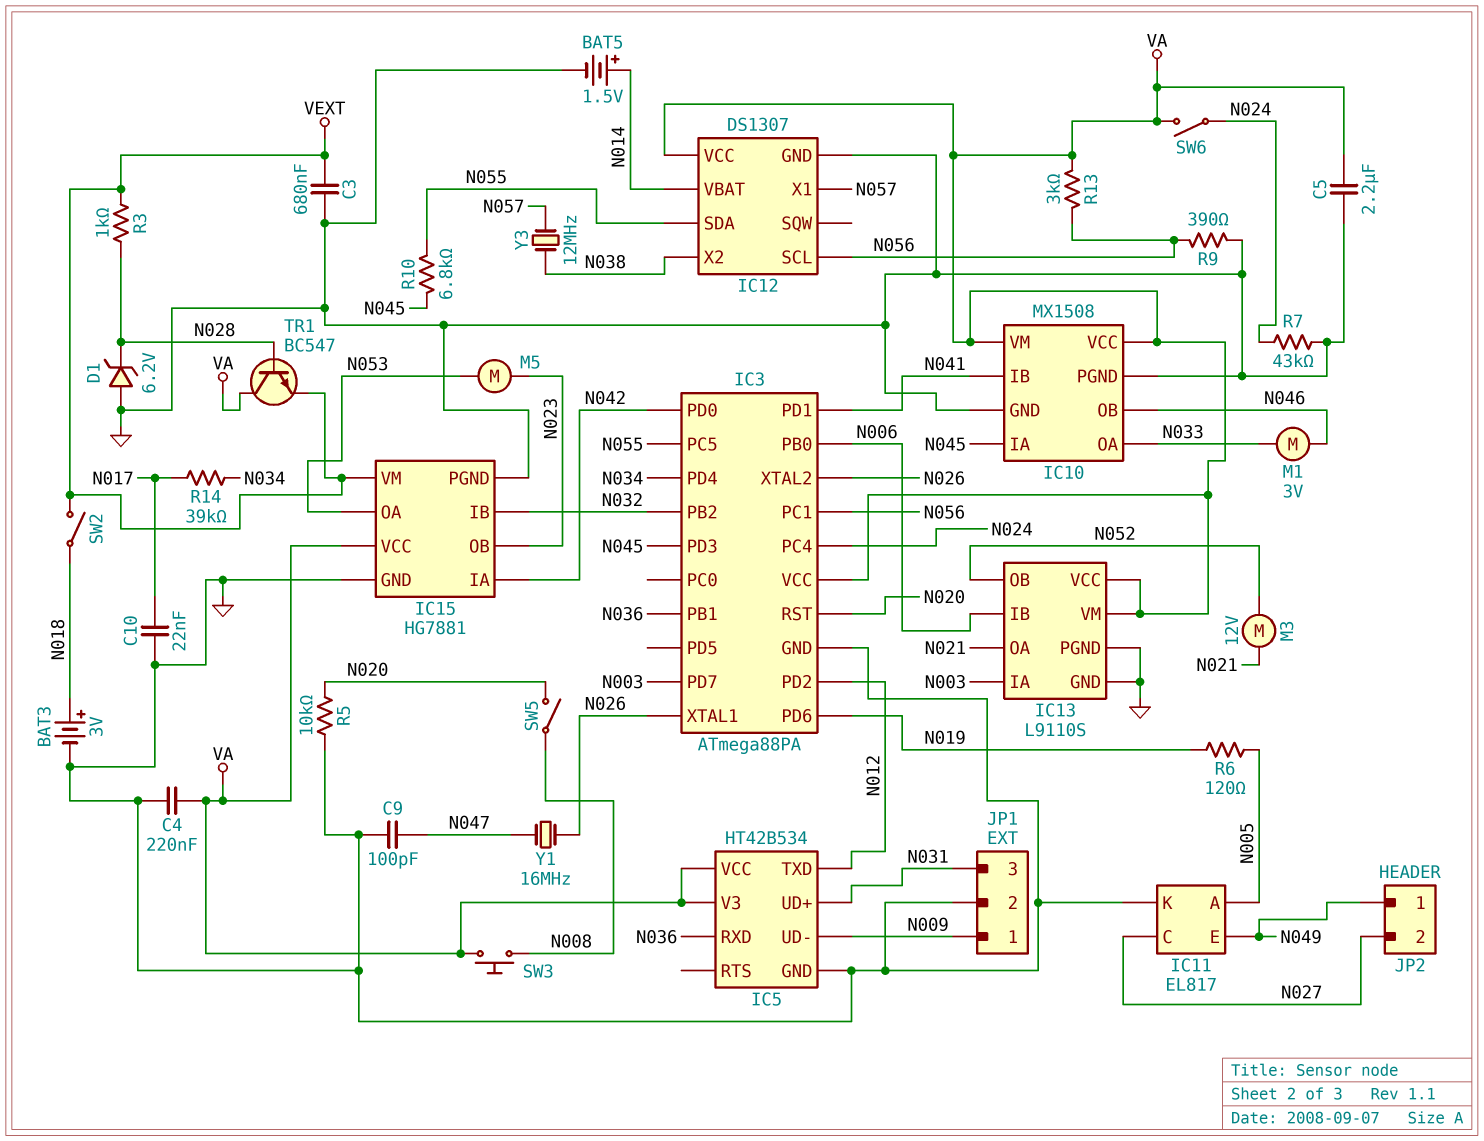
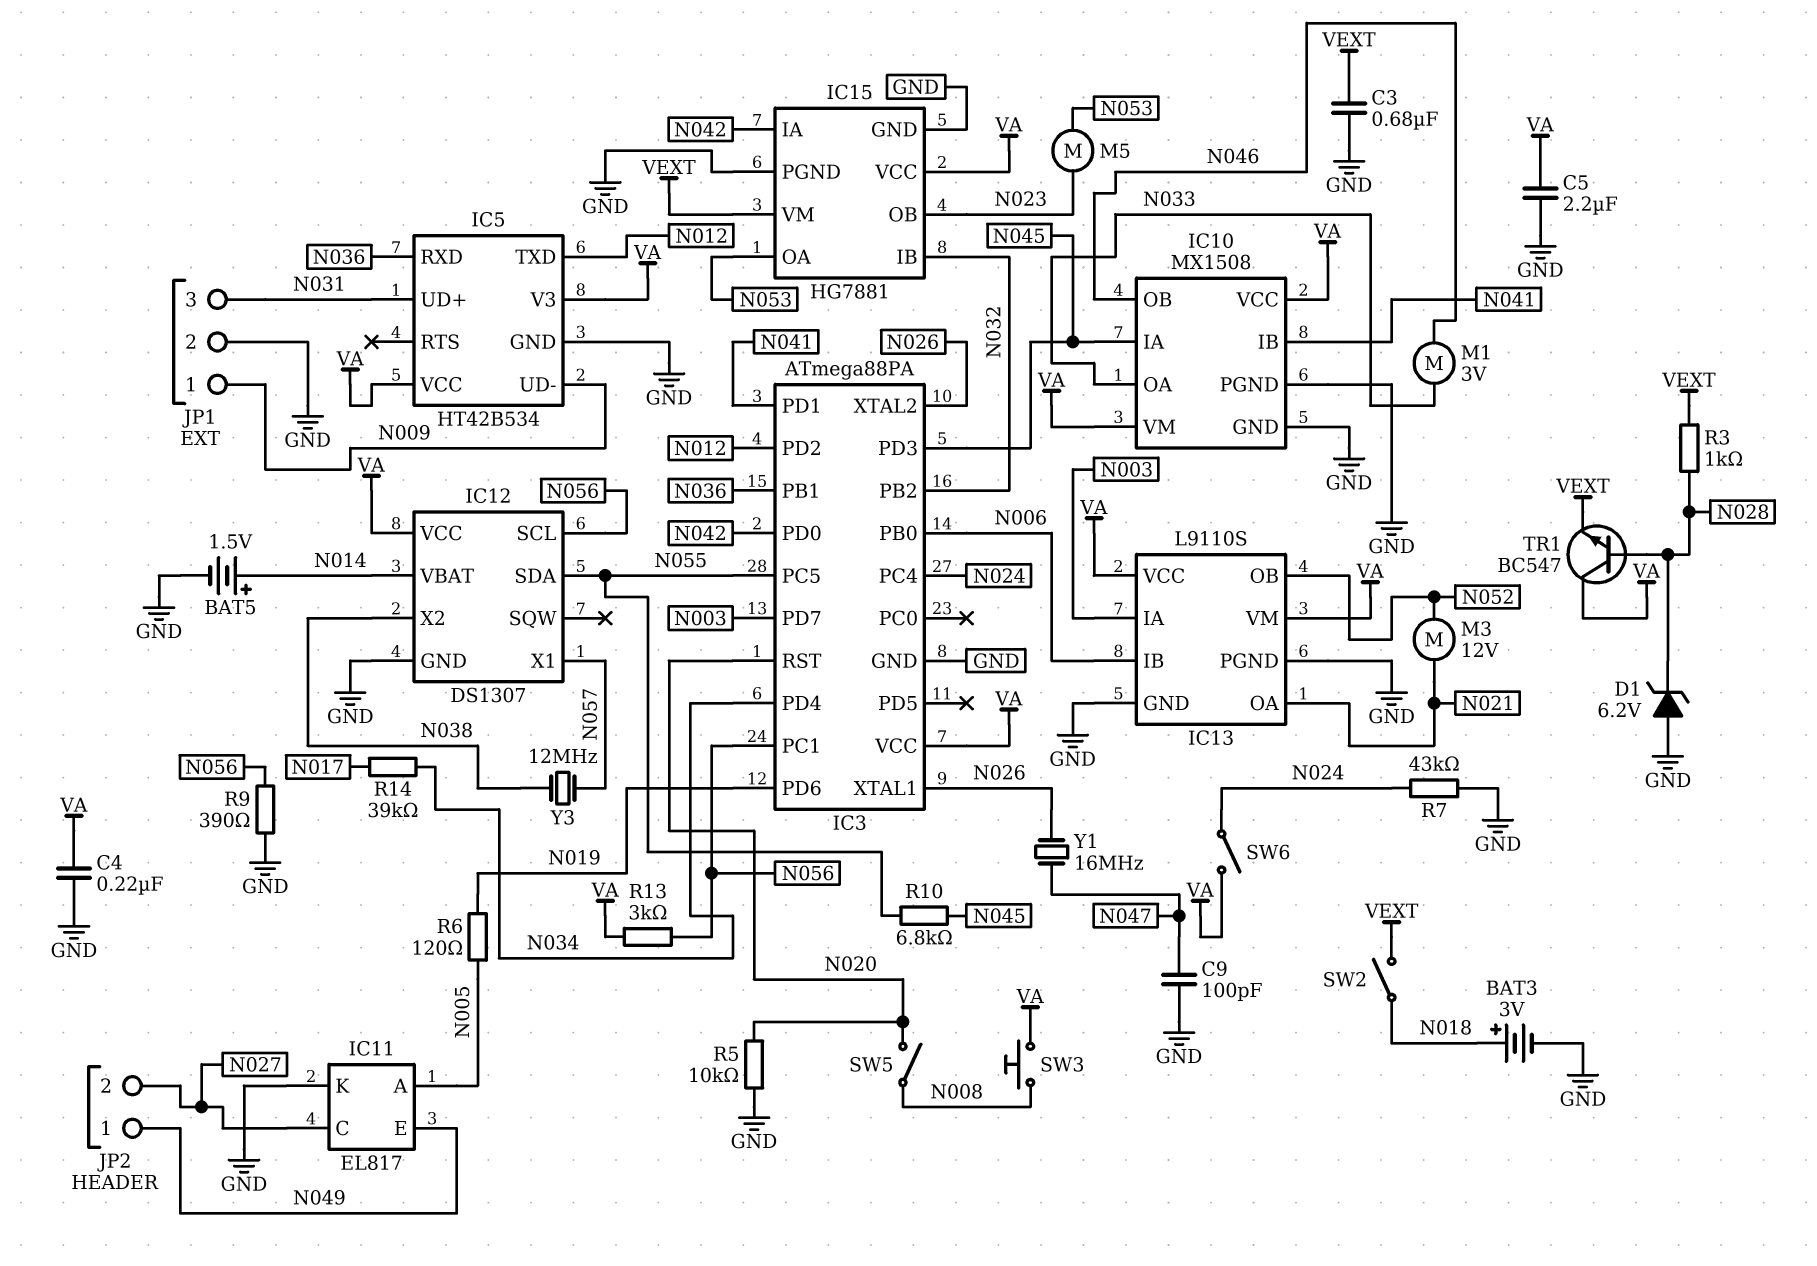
C10: 22nF (GND, N017) -> none

